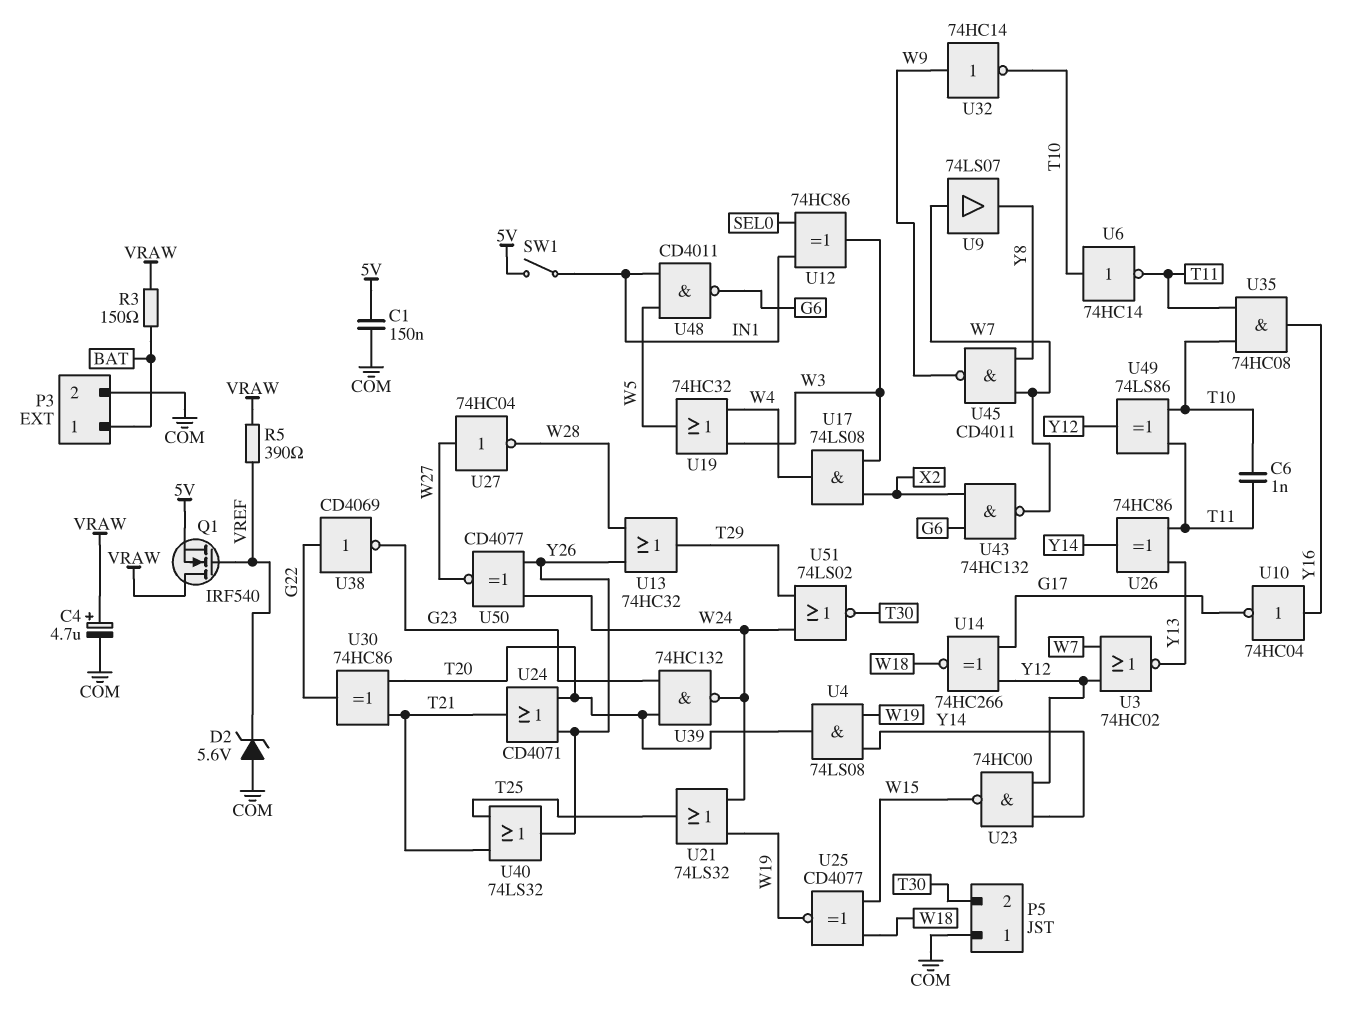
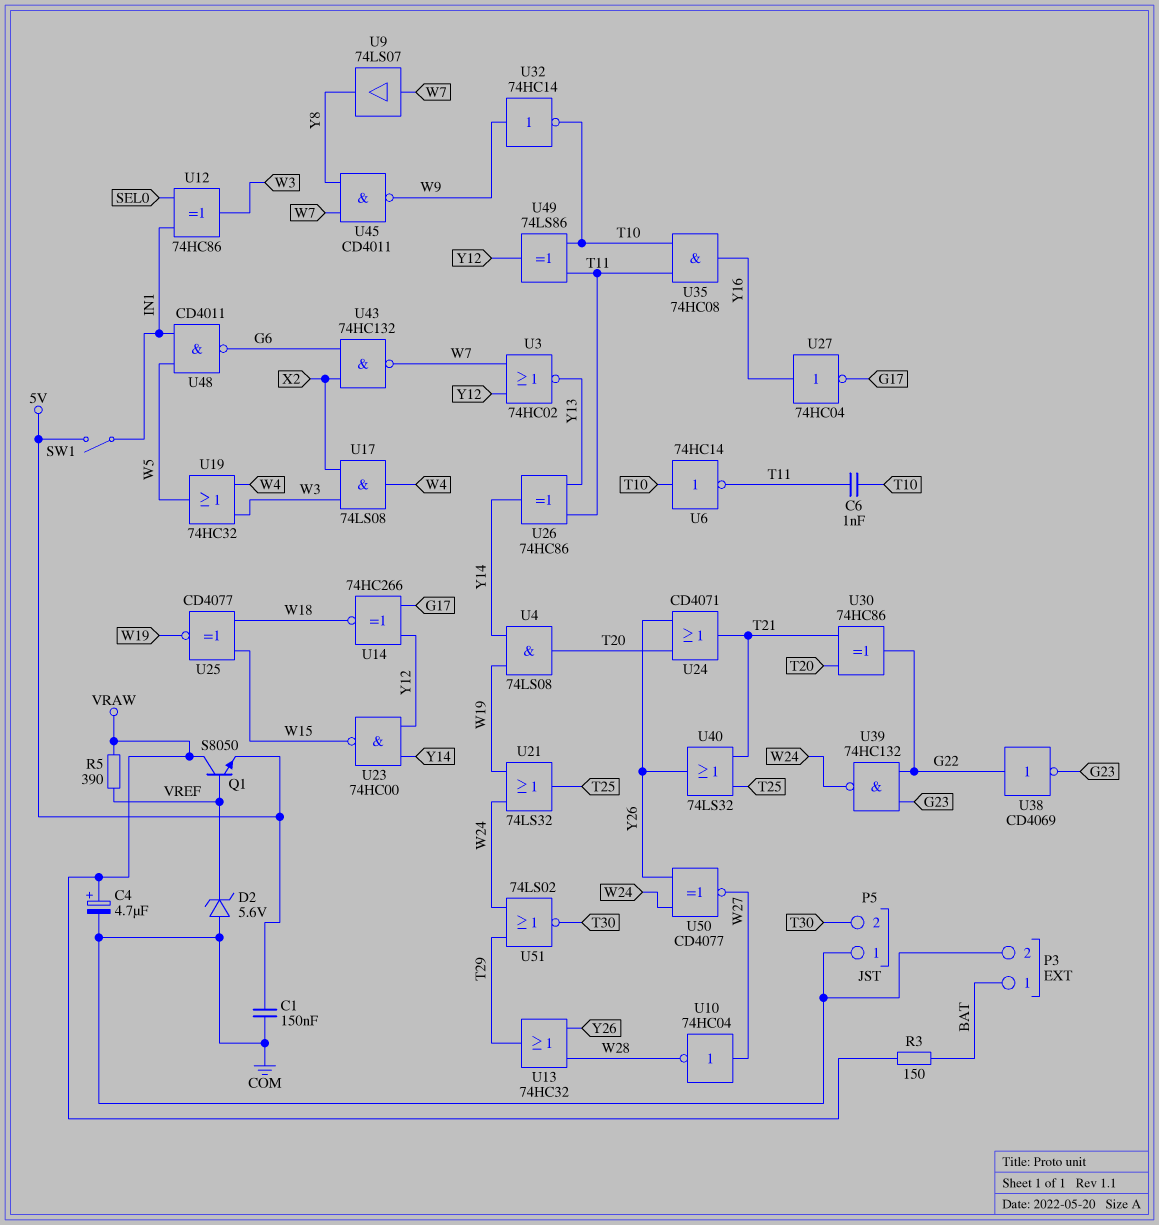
Q1: NMOS IRF540 (G VREF, D VRAW, S 5V) -> NPN S8050 (B VREF, C VRAW, E 5V)
U10: NOT 74HC04 (in Y16, out G17) -> NOT 74HC04 (in W27, out W28)
U27: NOT 74HC04 (in W27, out W28) -> NOT 74HC04 (in Y16, out G17)
U39: NAND 74HC132 (in G23, in T20, out W24) -> NAND 74HC132 (in G22, in G23, out W24)

